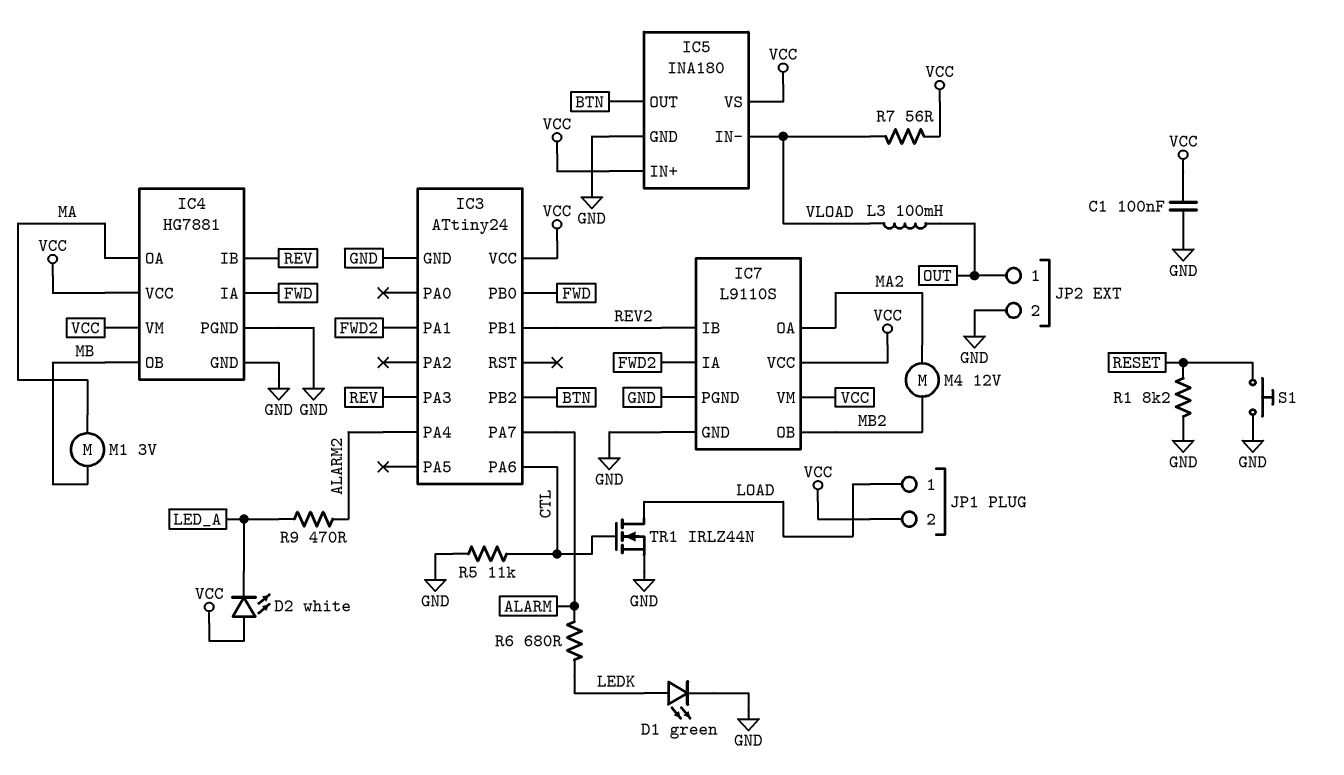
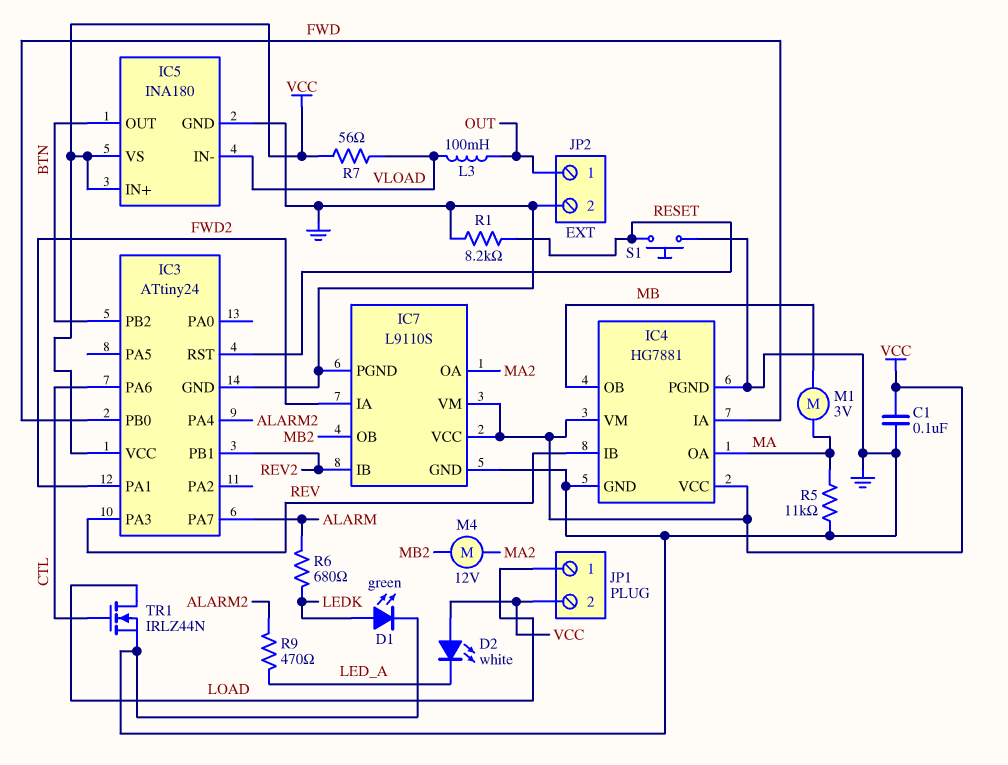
IC3 pin RST: none -> RESET
R5: 11k (CTL, GND) -> 11k (GND, MA)

